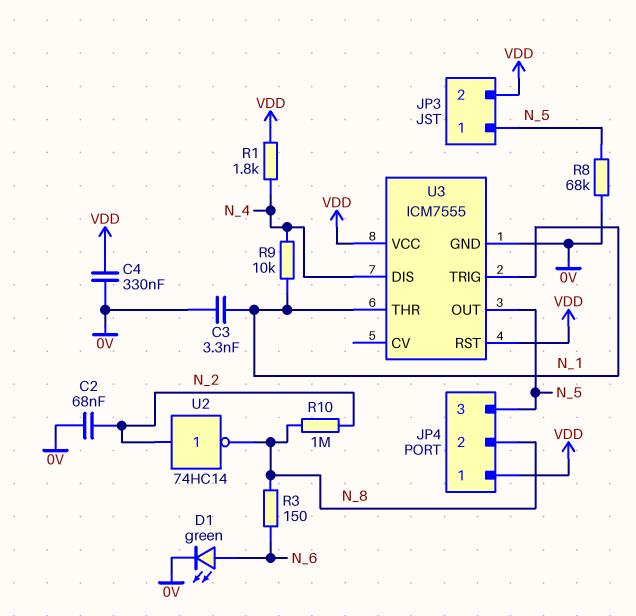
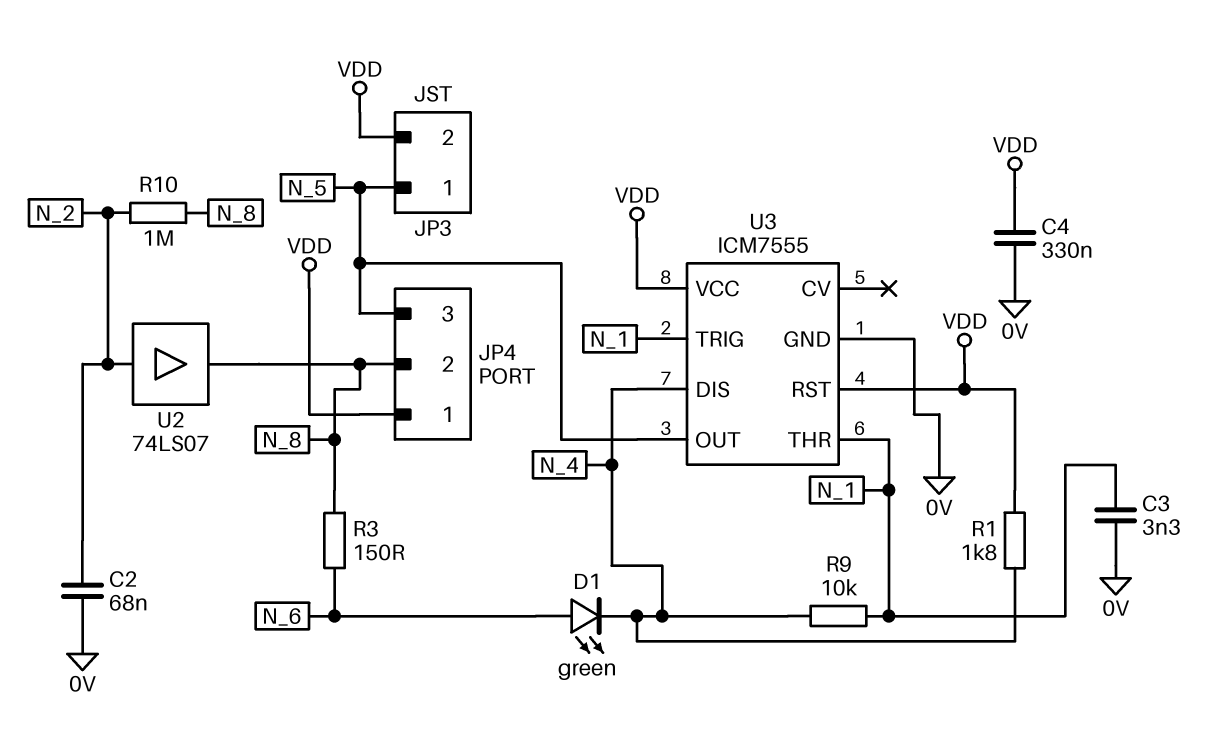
D1: LED green (A N_6, K 0V) -> LED green (A N_6, K N_4)
R8: 68k (0V, N_5) -> none
U2: NOT 74HC14 (in N_2, out N_8) -> buffer 74LS07 (in N_2, out N_8)

